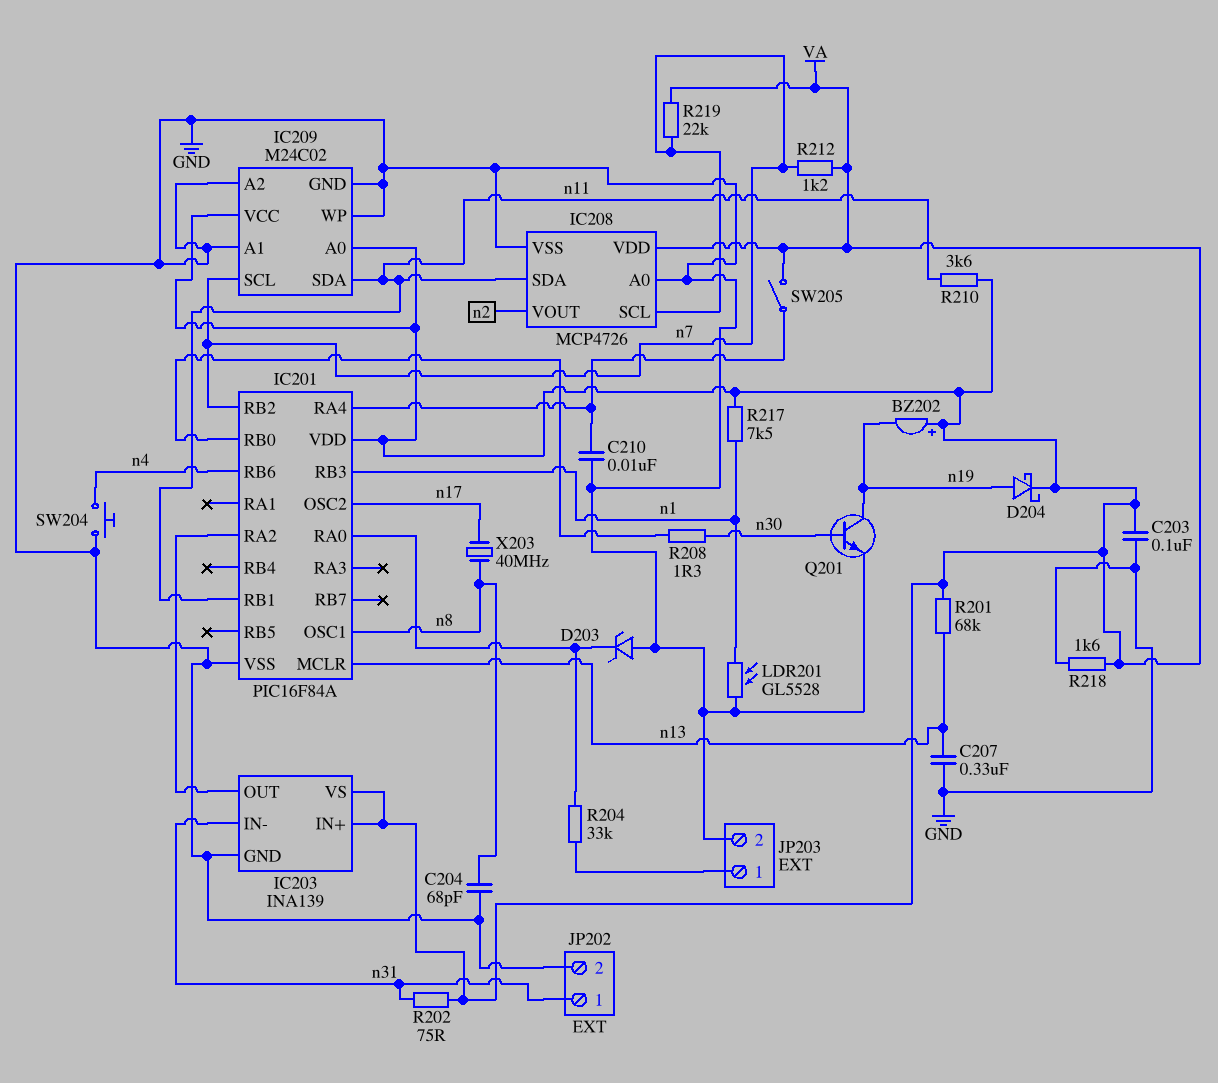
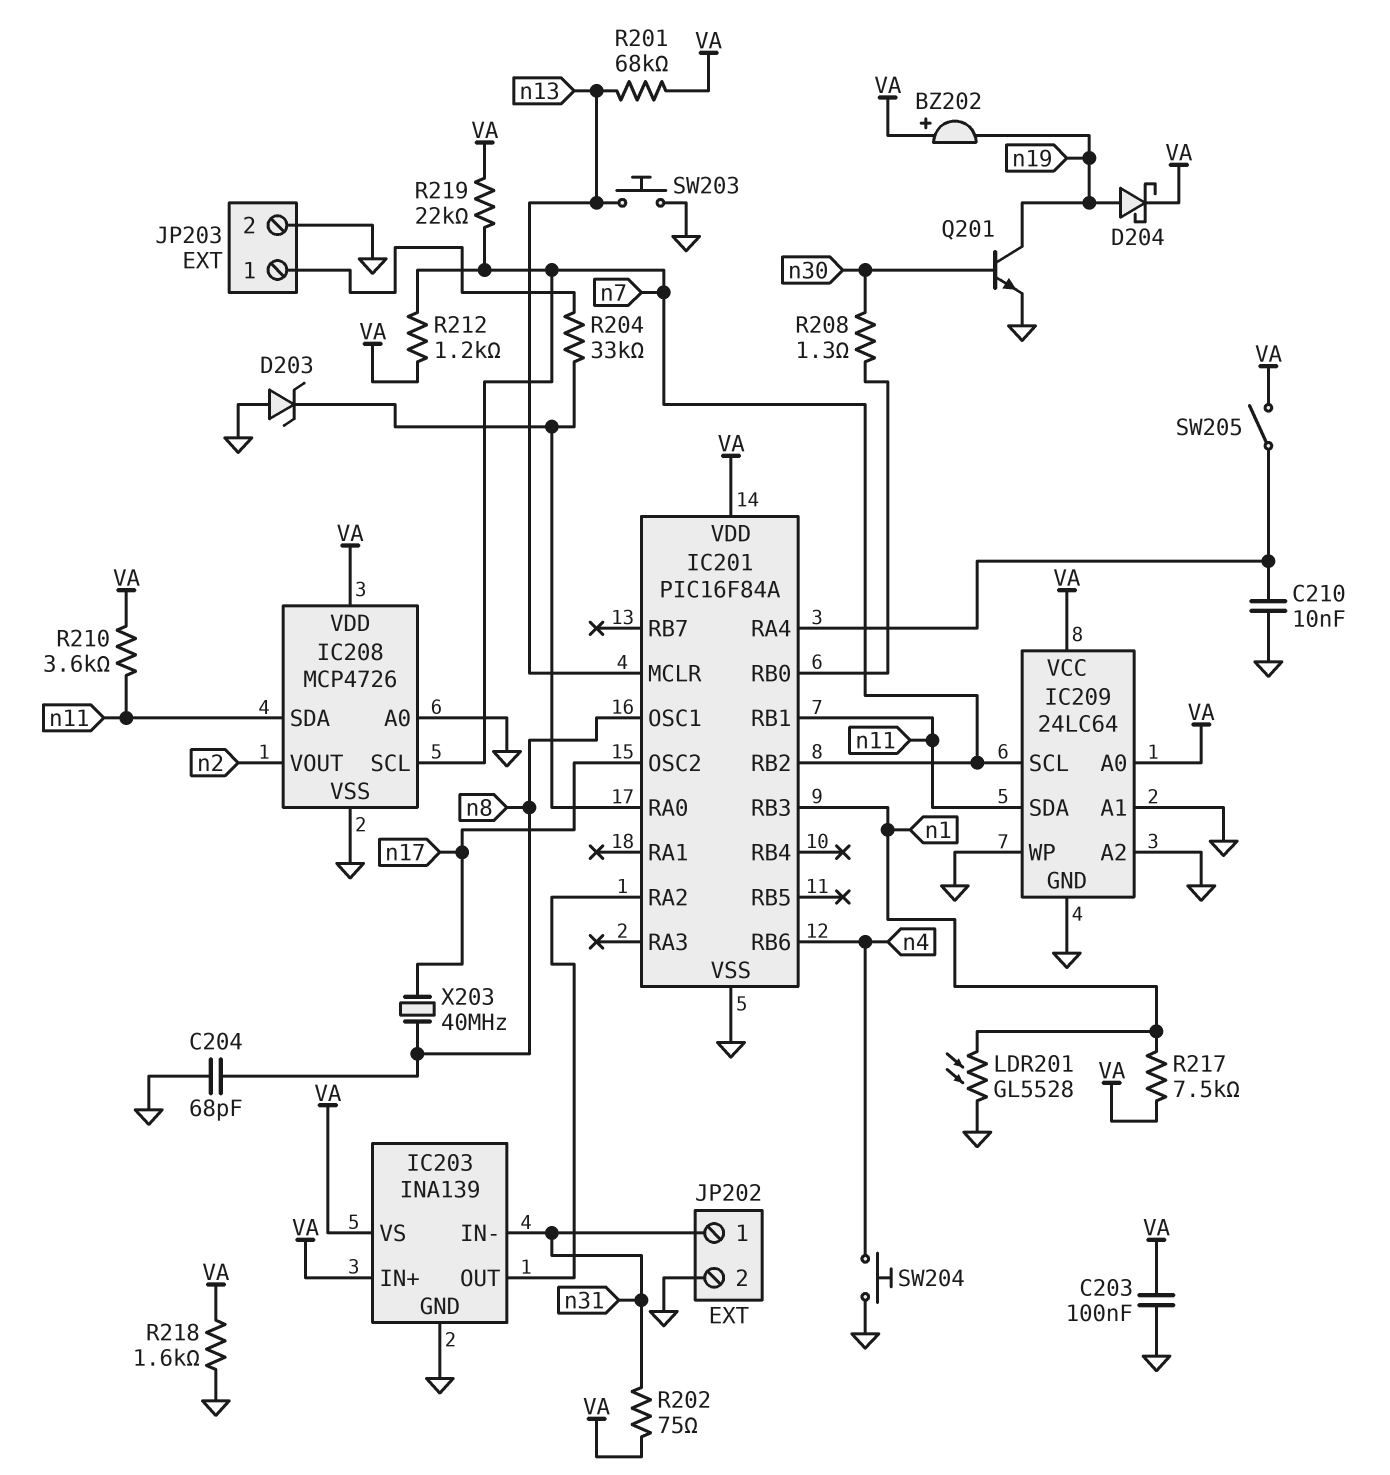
C207: 330nF (GND, n13) -> none
IC209: M24C02 -> 24LC64
SW203: none -> button (GND, n13)

